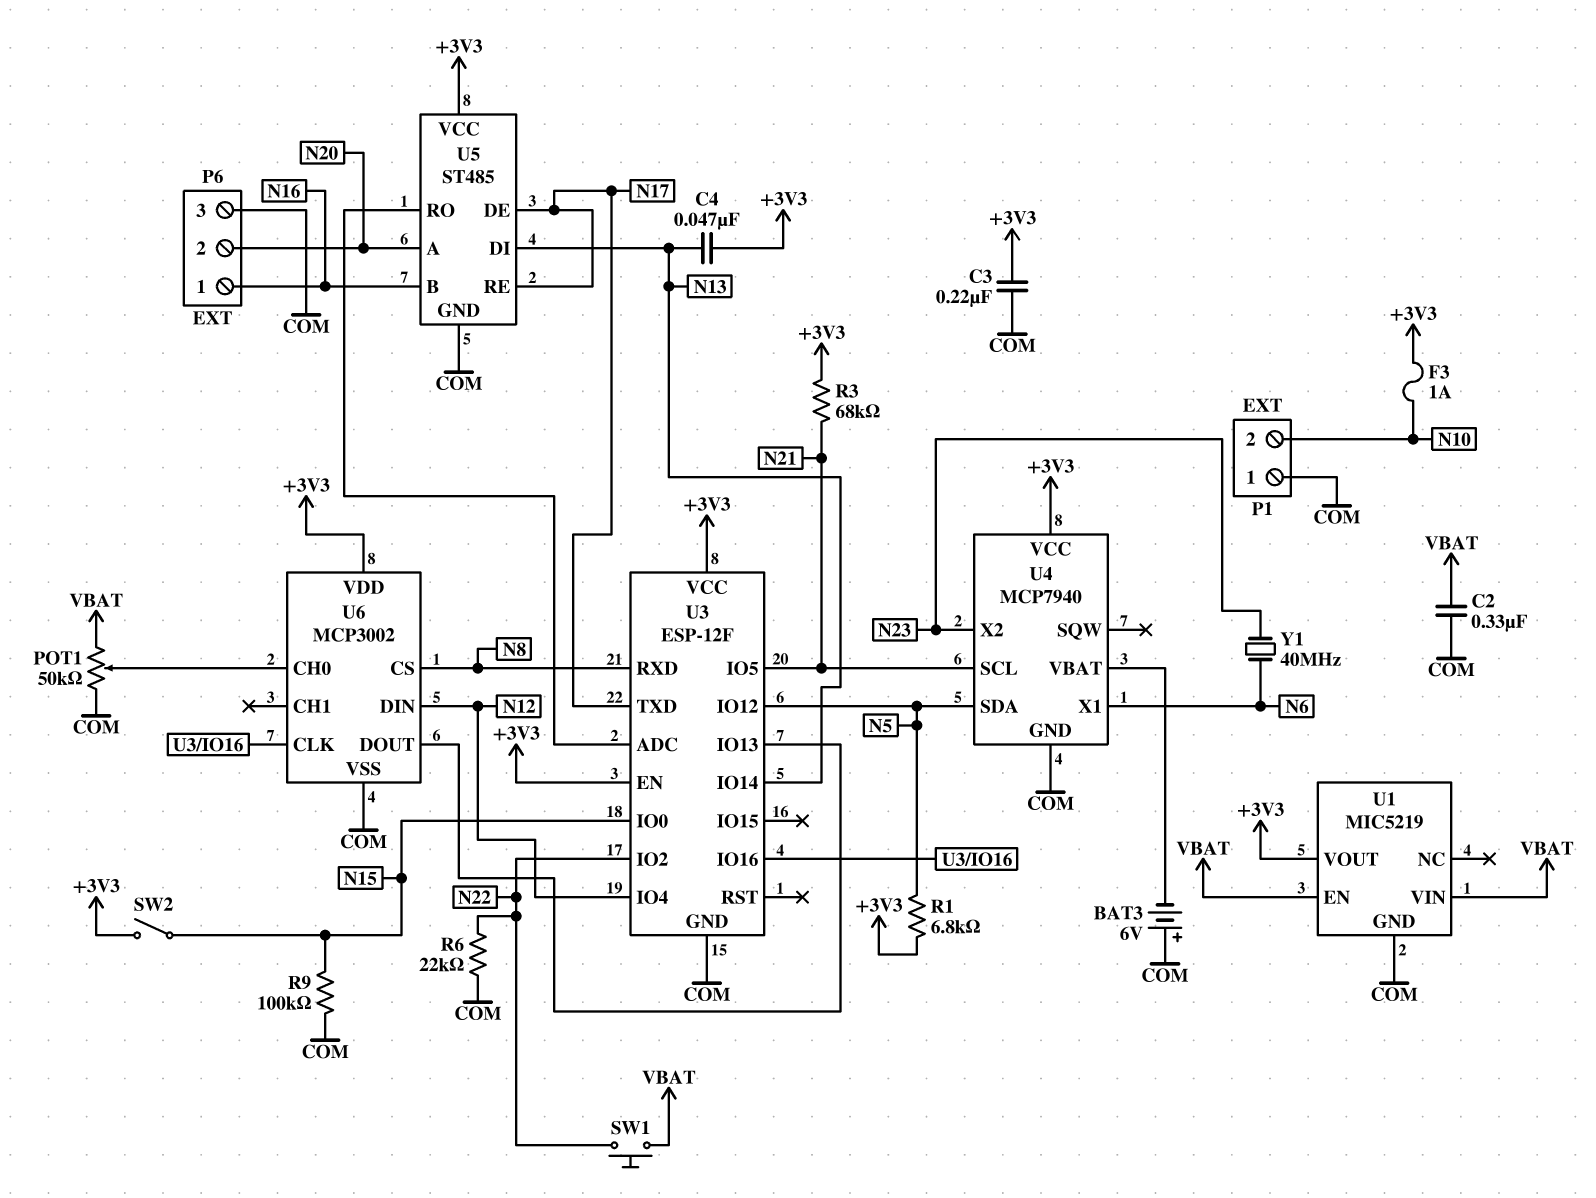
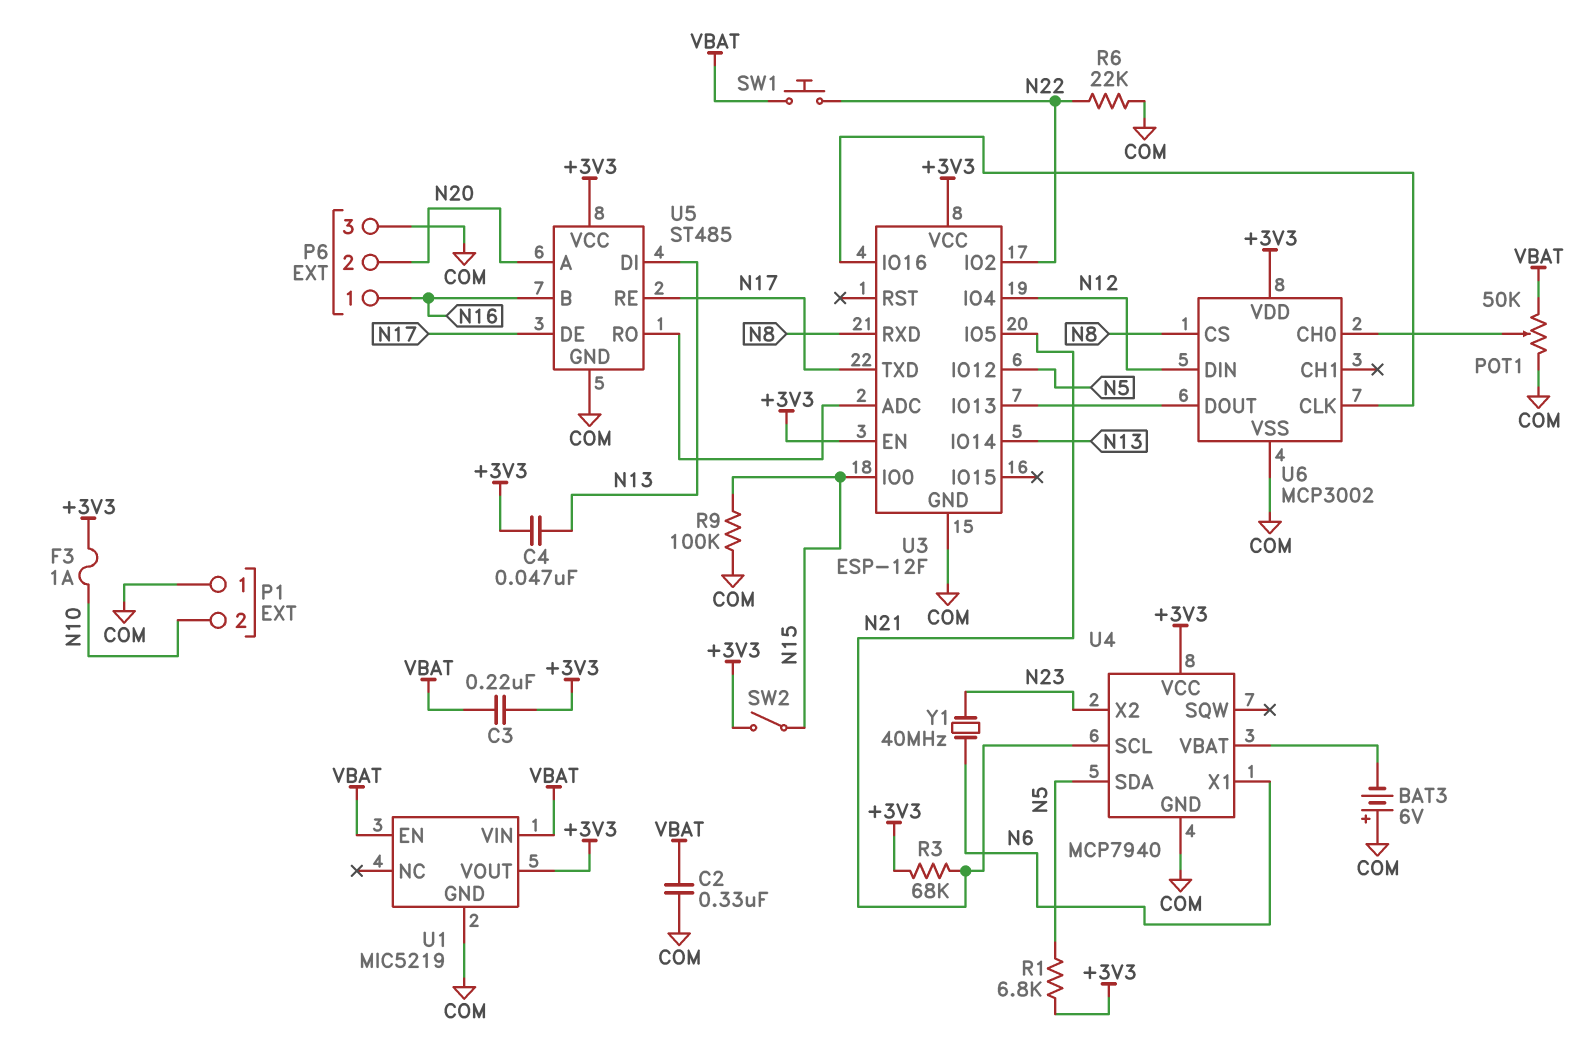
C3: 220nF (+3V3, COM) -> 220nF (+3V3, VBAT)

